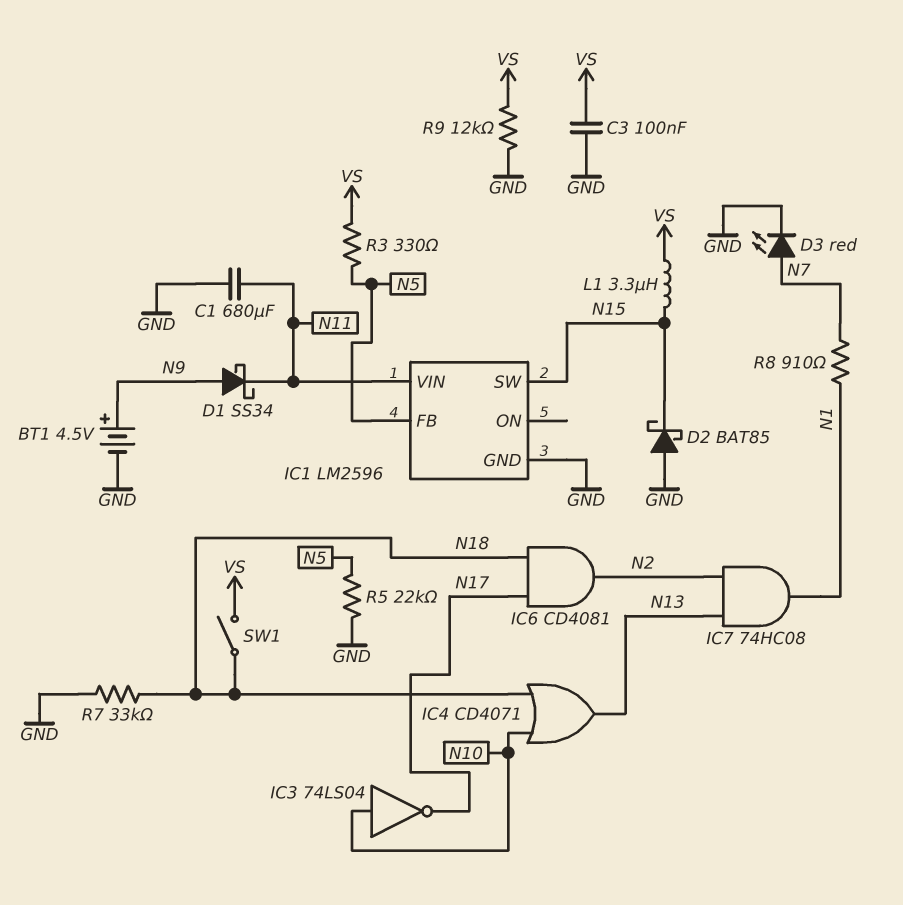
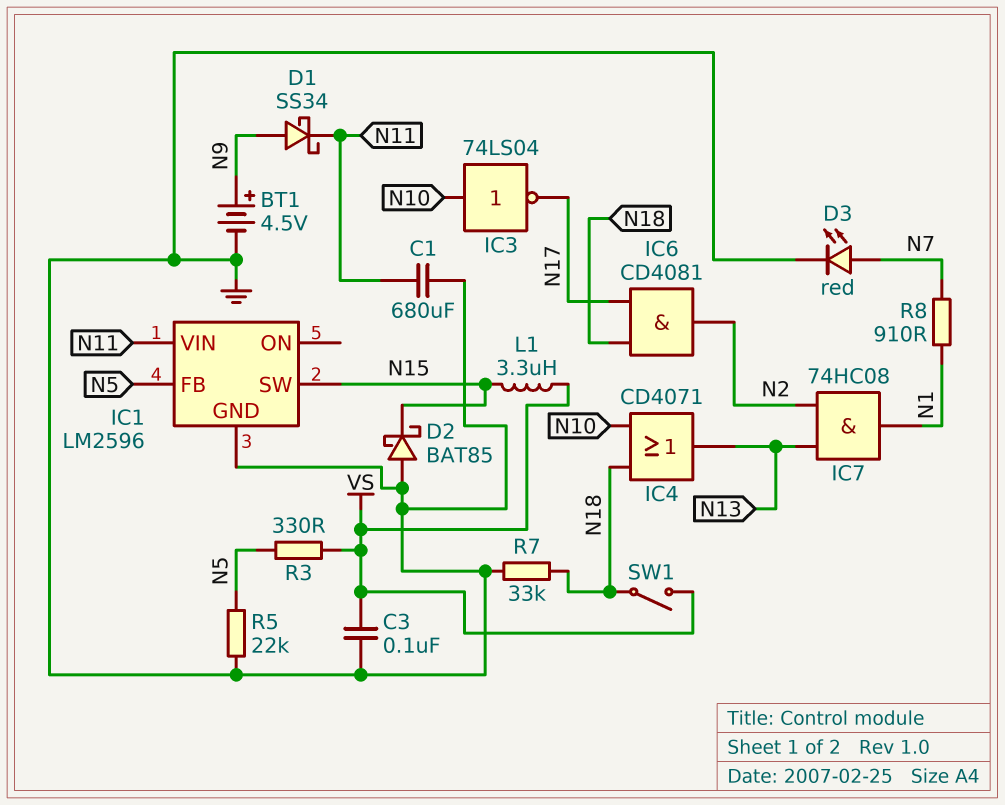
R9: 12k (GND, VS) -> none

